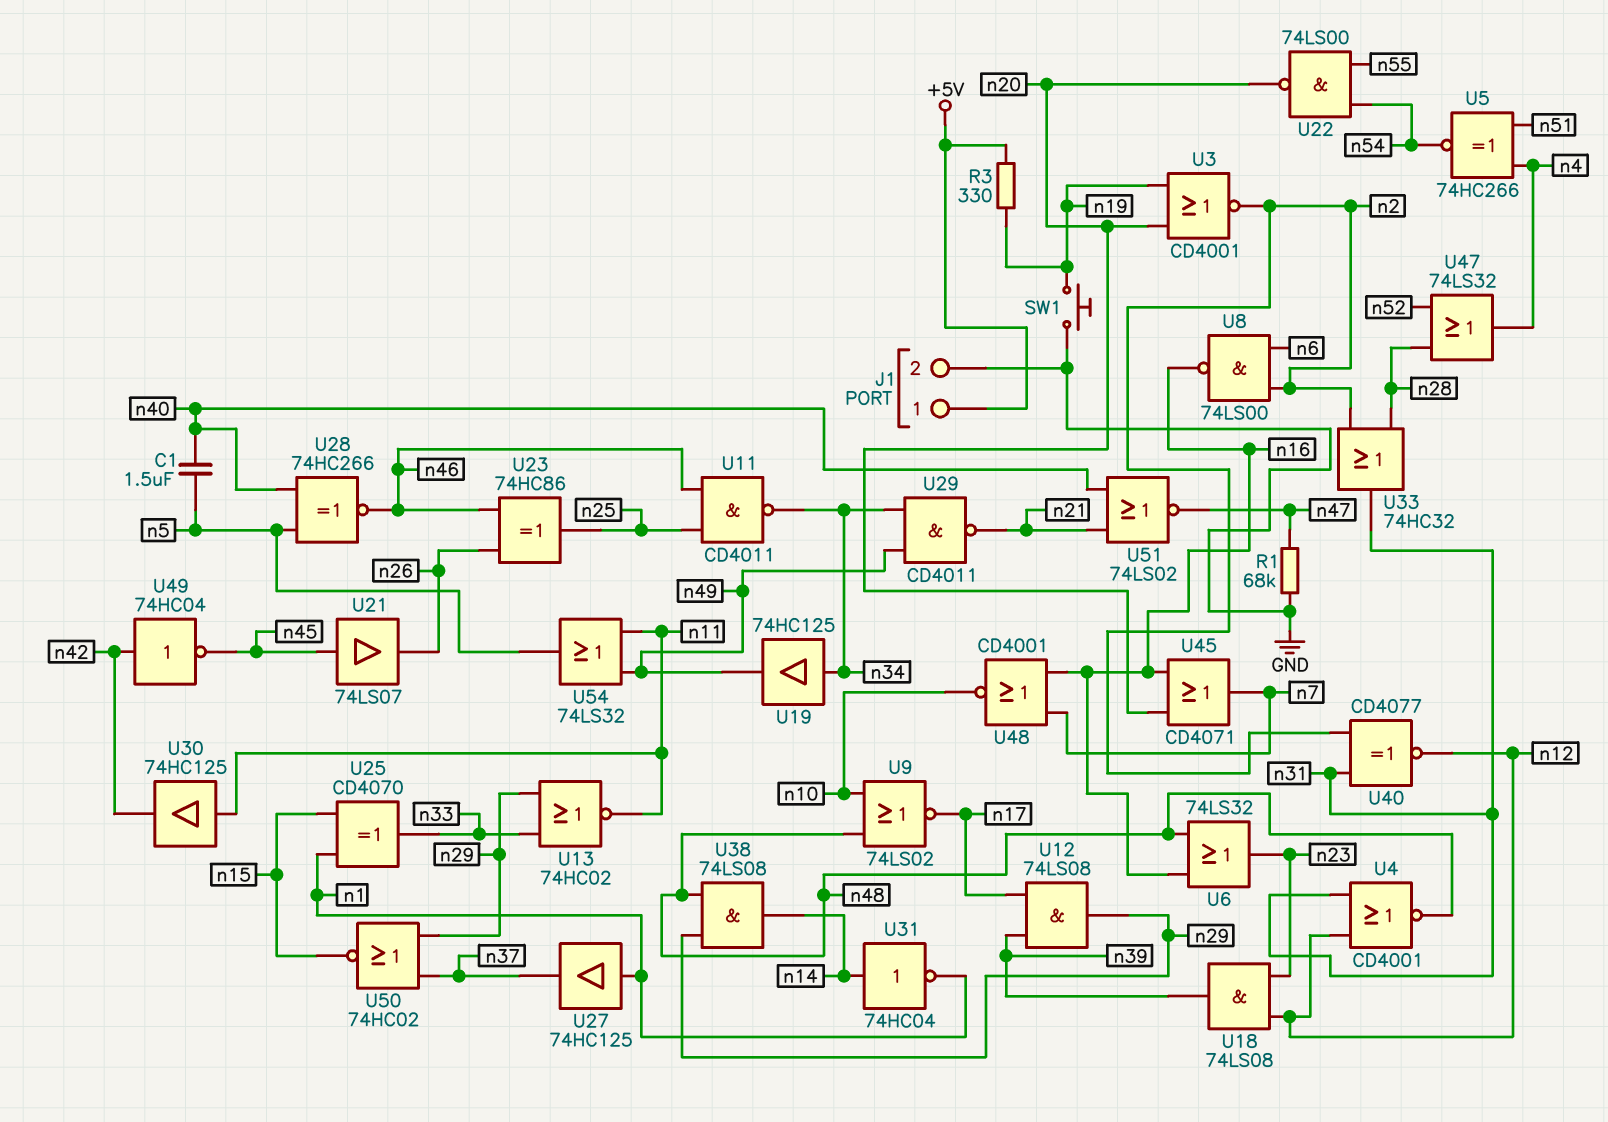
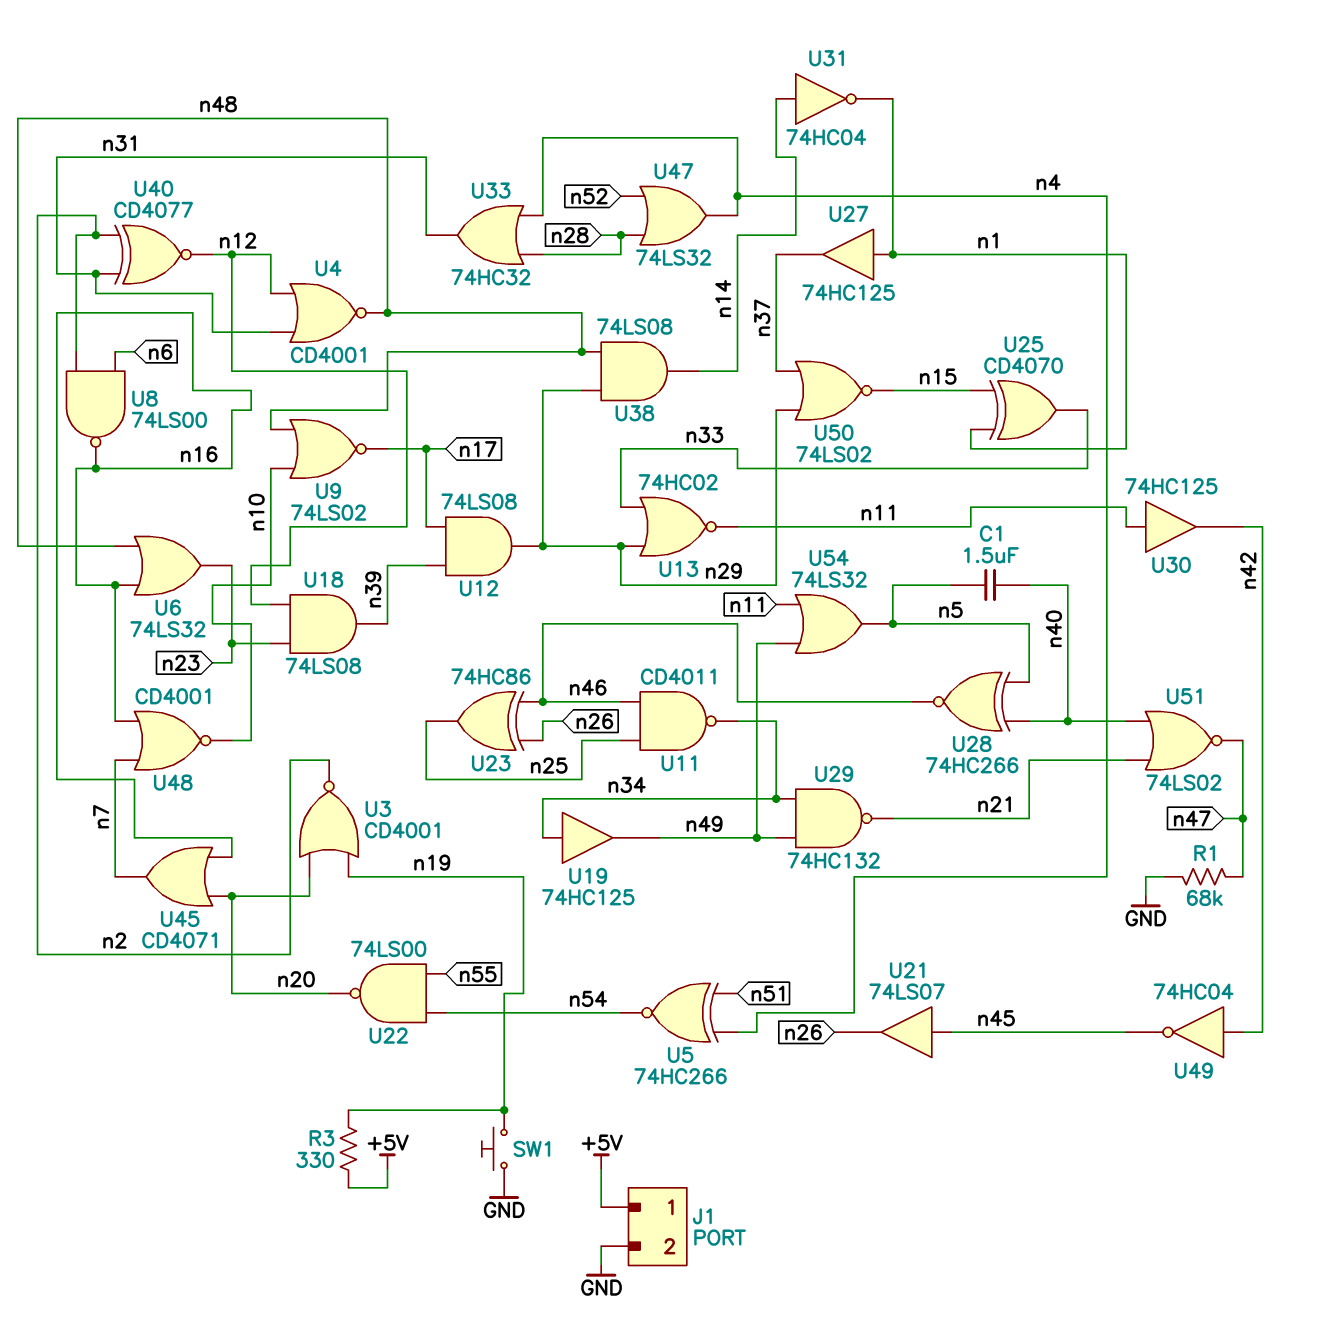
U29: NAND CD4011 (in n34, in n49, out n21) -> NAND 74HC132 (in n34, in n49, out n21)
U33: OR 74HC32 (in n2, in n28, out n31) -> OR 74HC32 (in n4, in n28, out n31)
U50: NOR 74HC02 (in n29, in n37, out n15) -> NOR 74LS02 (in n29, in n37, out n15)

